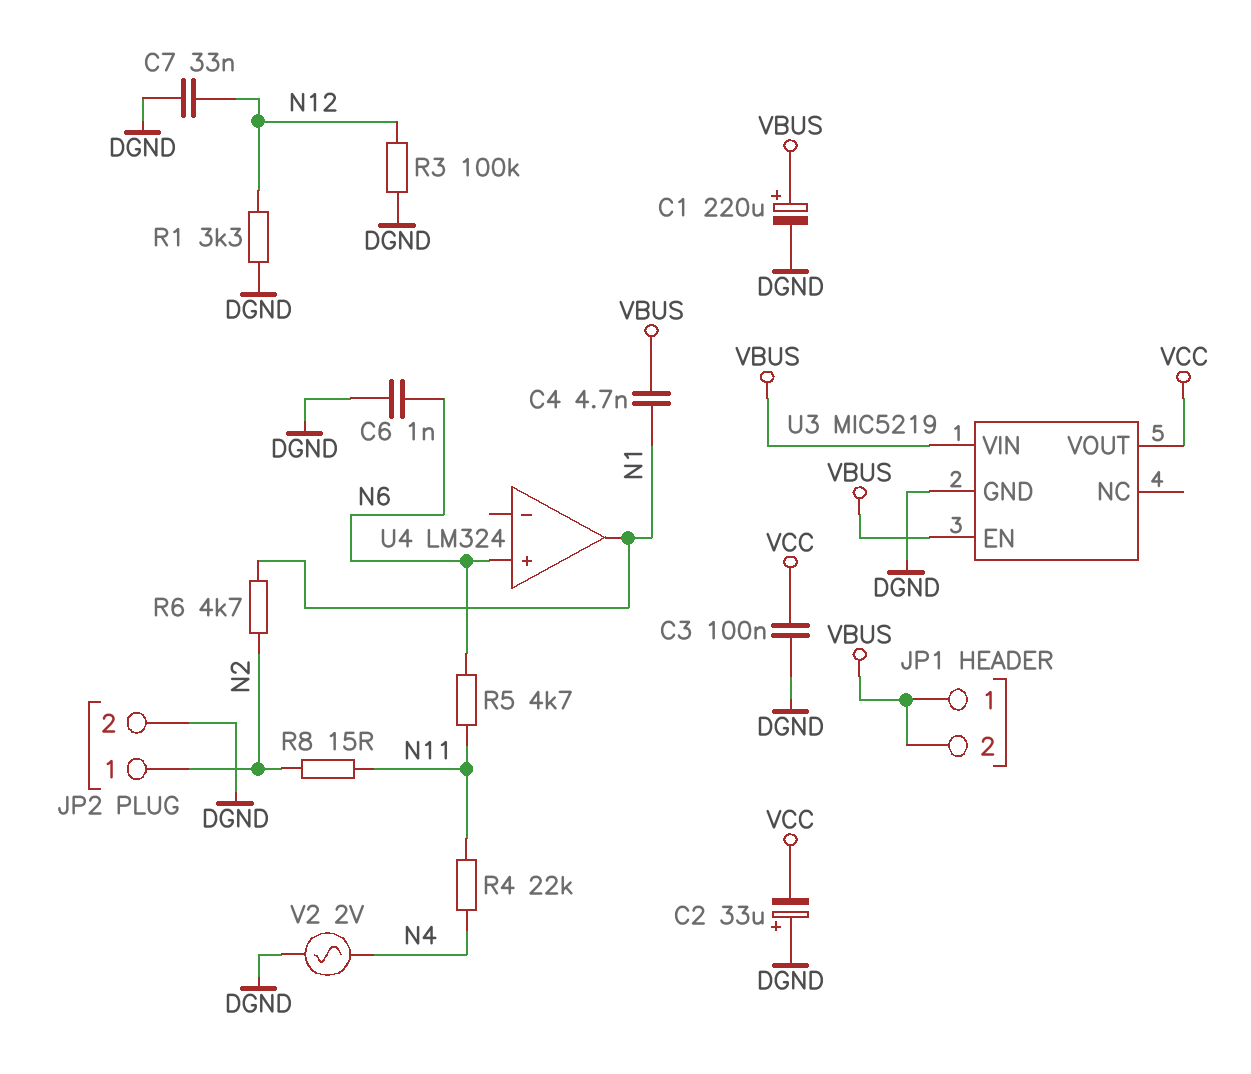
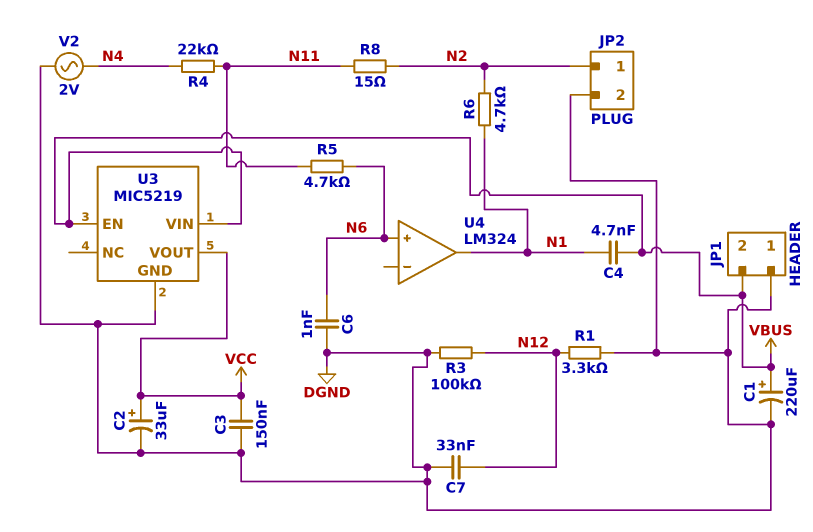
C2: 33uF (plus DGND, minus VCC) -> 33uF (plus VCC, minus DGND)
C3: 100nF (DGND, VCC) -> 150nF (DGND, VCC)
JP1 pin 1: VBUS -> DGND

